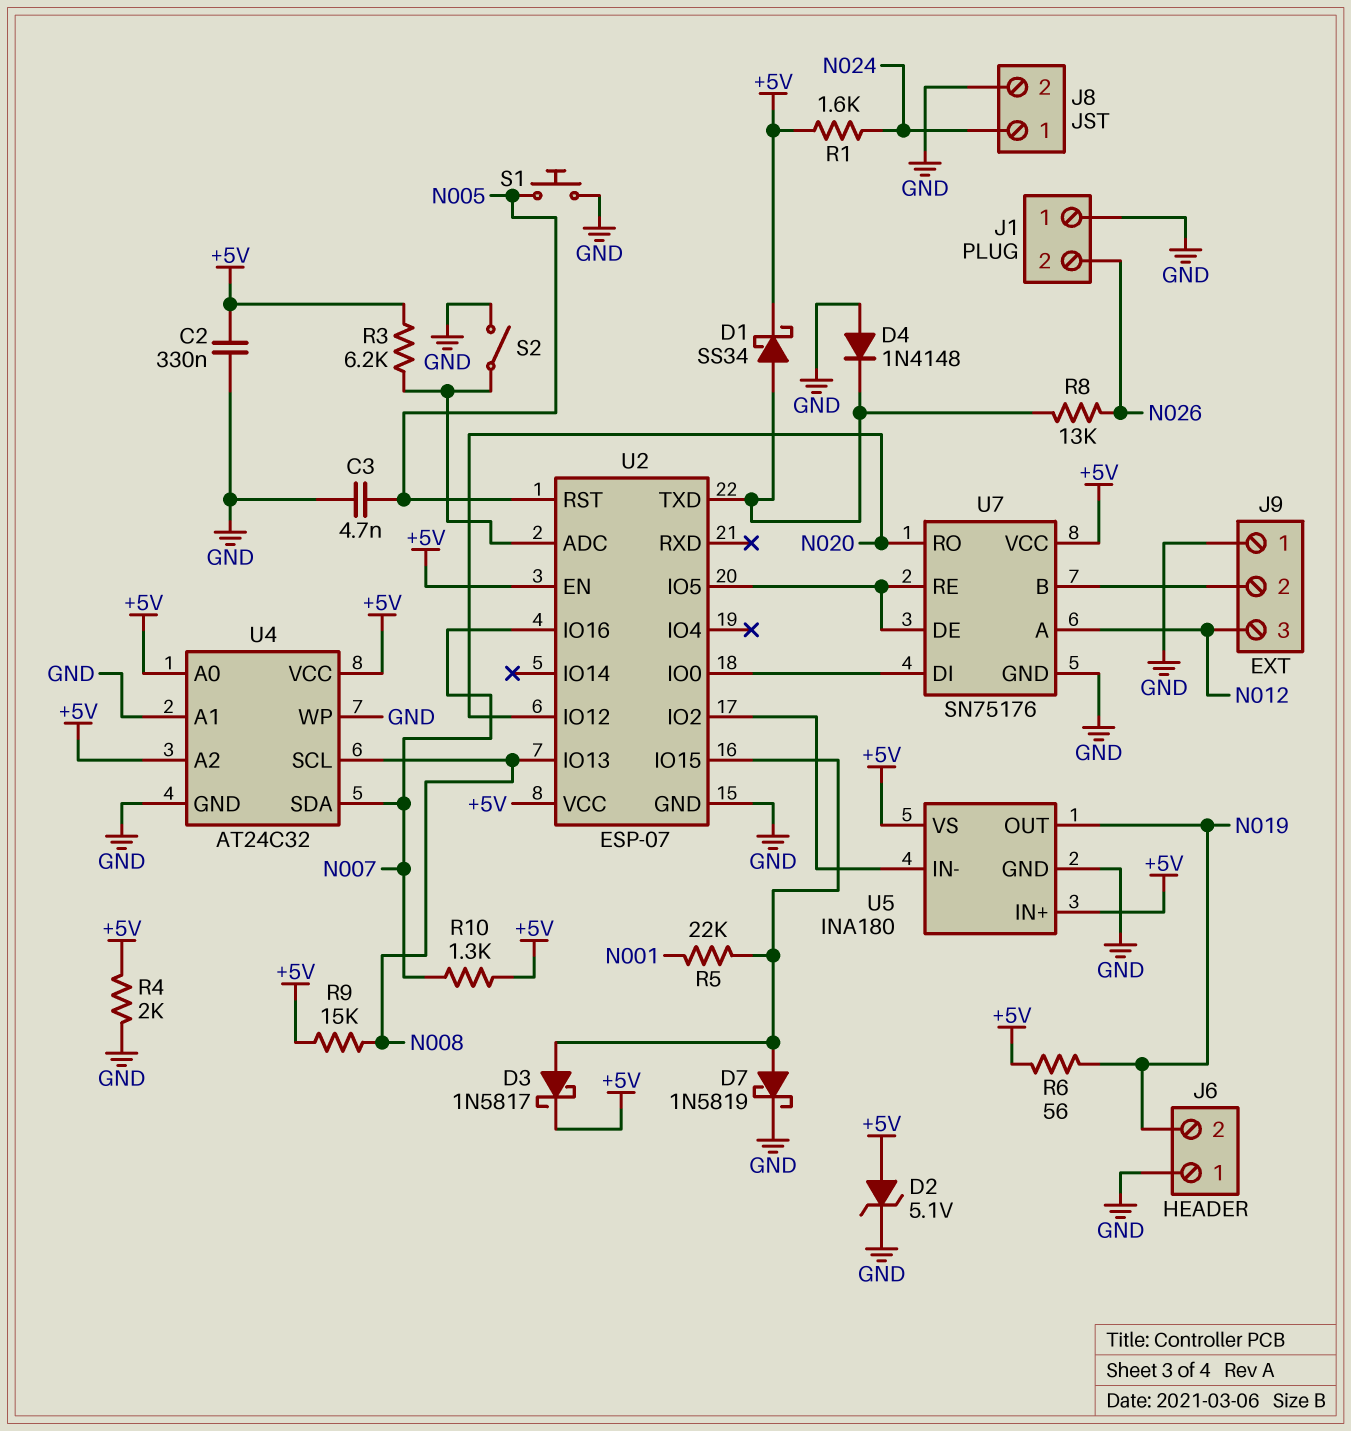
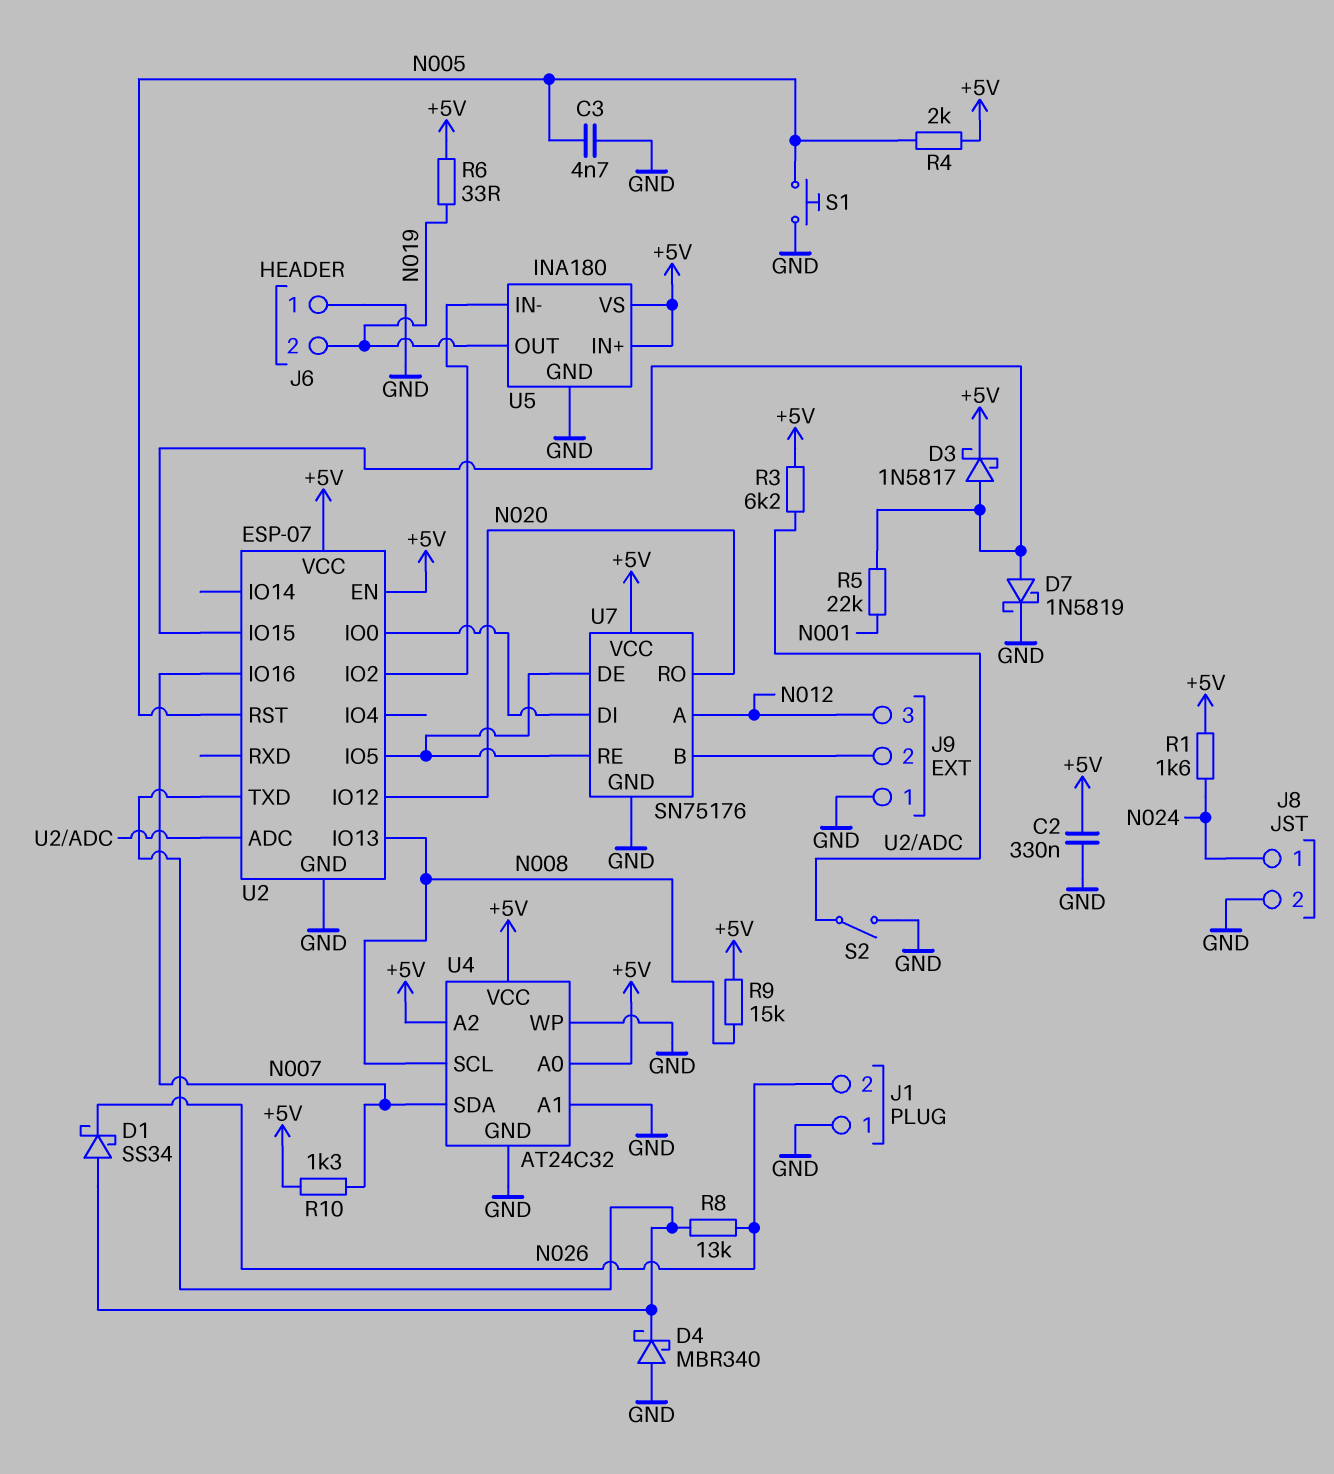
D1: schottky SS34 (A U2/TXD, K +5V) -> schottky SS34 (A U2/TXD, K N026)
D2: zener 5.1V (A +5V, K GND) -> none
D4: diode 1N4148 (A GND, K U2/TXD) -> schottky MBR340 (A GND, K U2/TXD)
R4: 2k (+5V, GND) -> 2k (+5V, N005)
R6: 56 (+5V, N019) -> 33 (+5V, N019)

